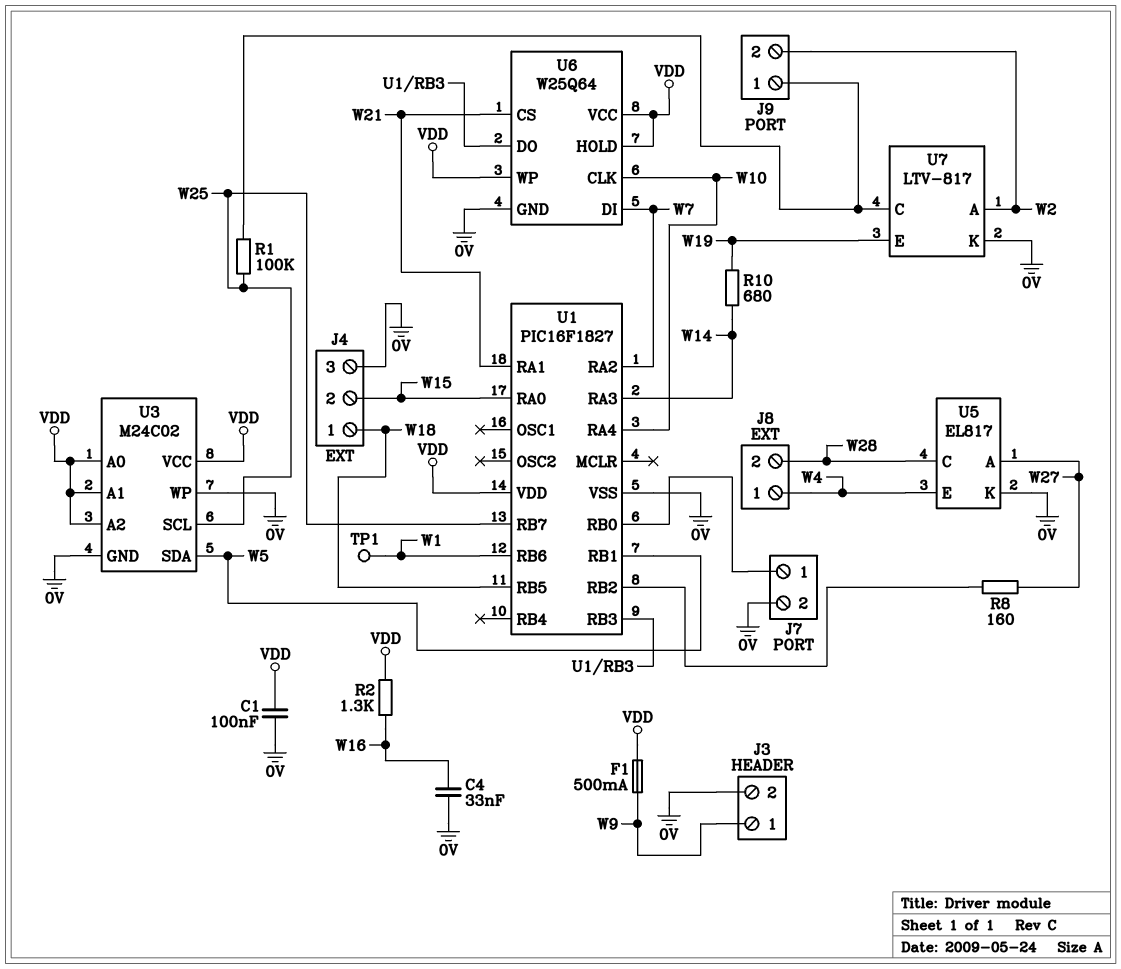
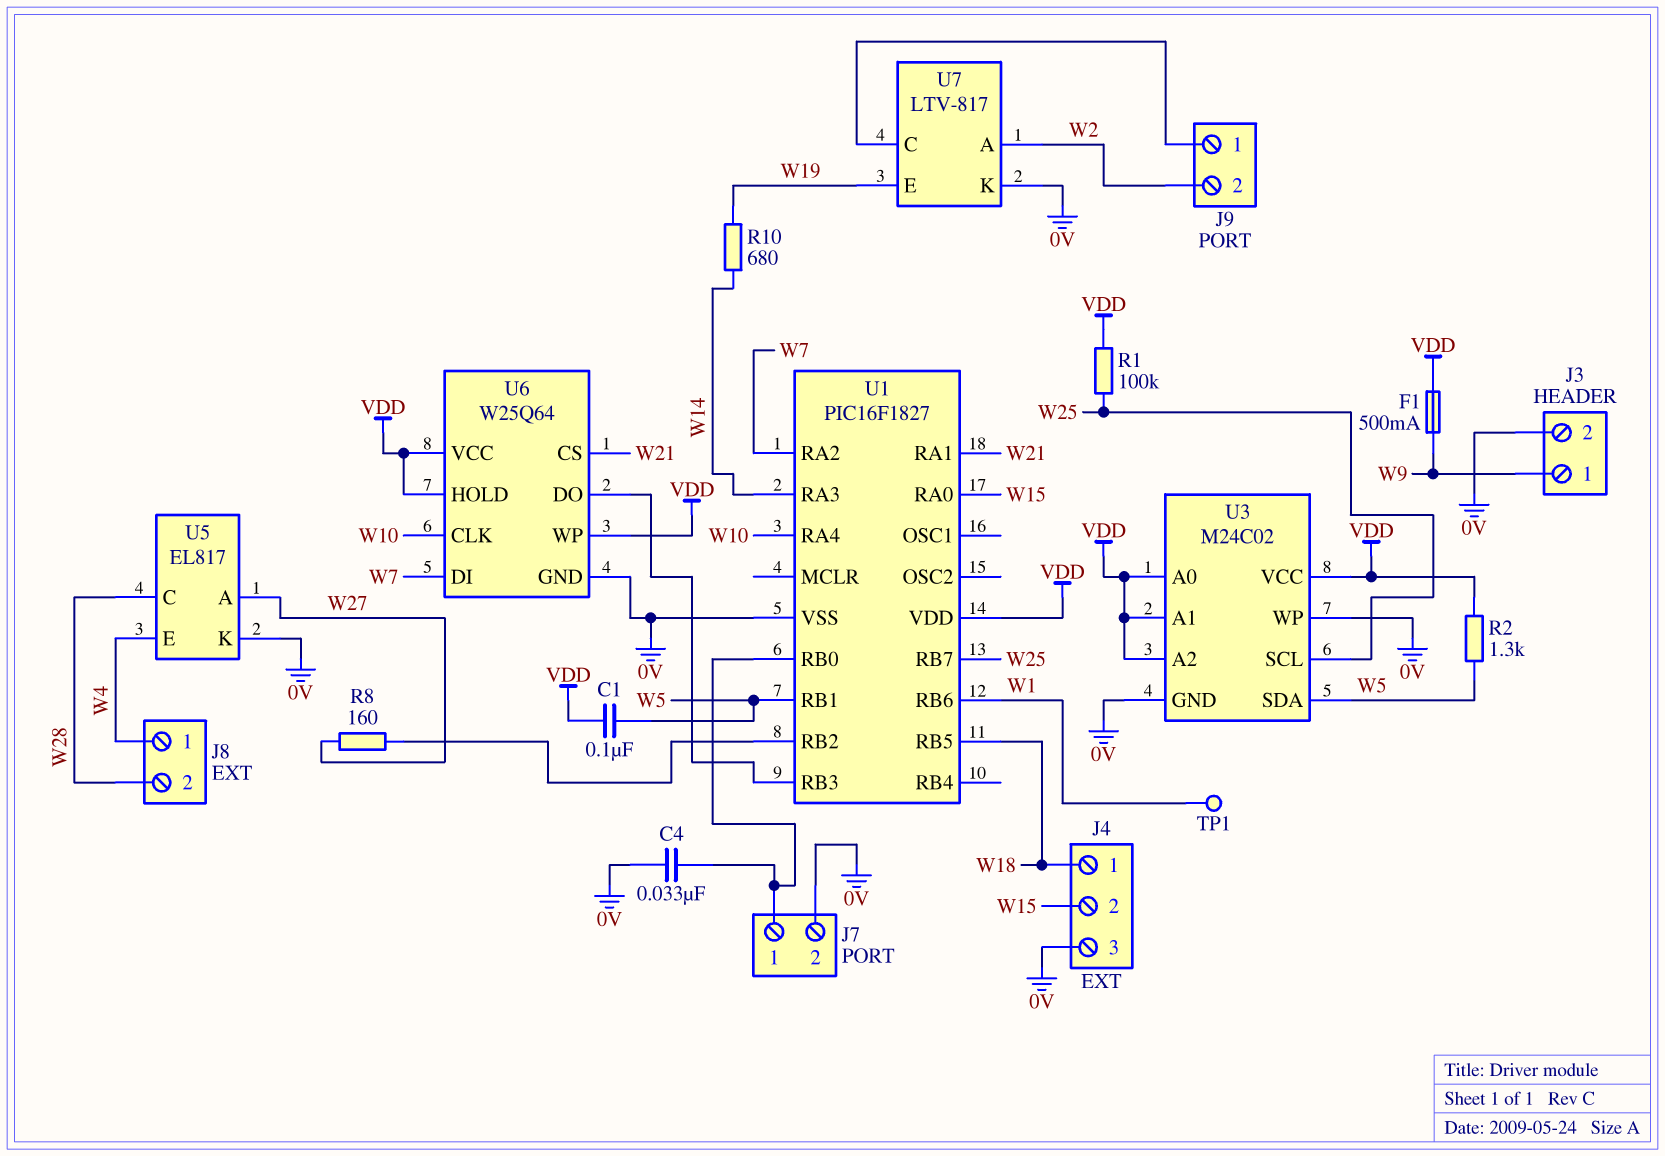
C1: 100nF (0V, VDD) -> 100nF (VDD, W5)
C4: 33nF (0V, W16) -> 33nF (0V, J7/1)
R1: 100k (J9/1, W25) -> 100k (VDD, W25)
R2: 1.3k (VDD, W16) -> 1.3k (VDD, W5)

